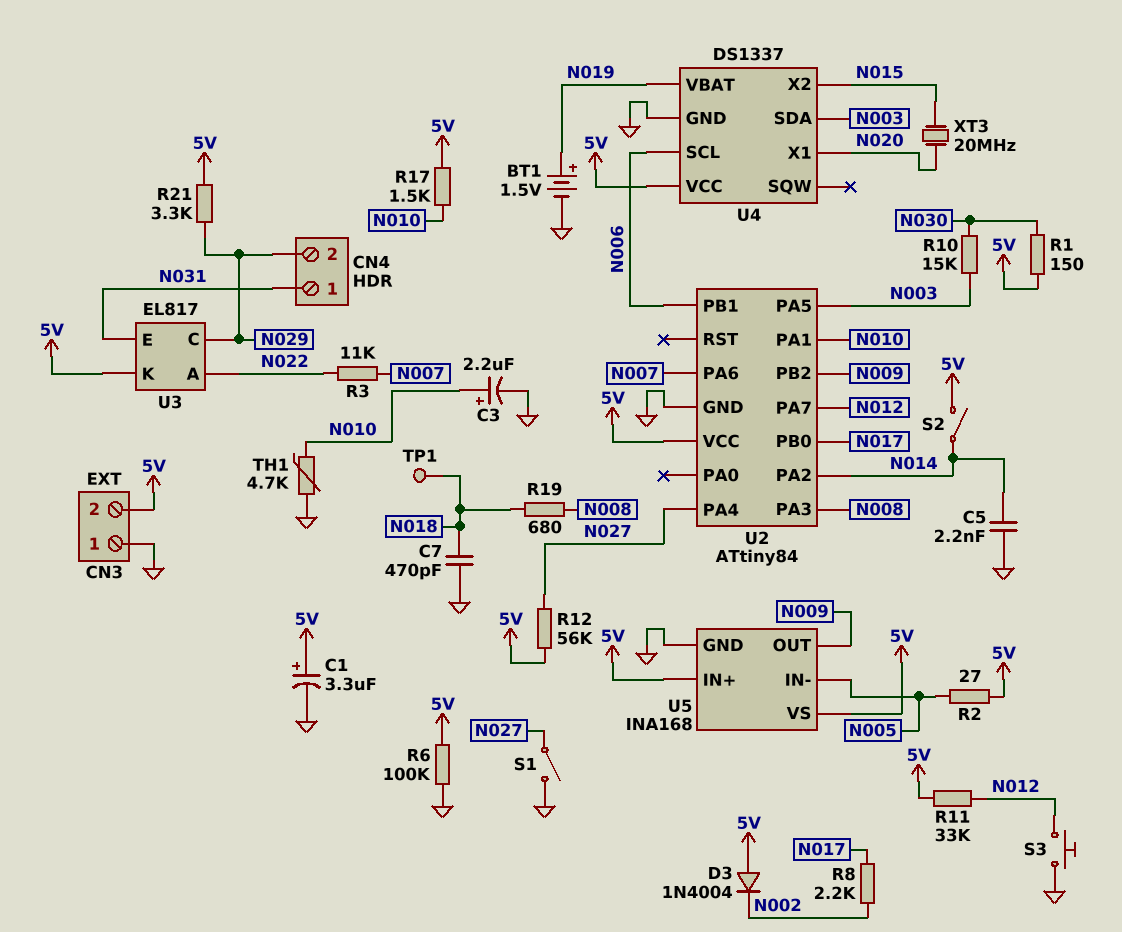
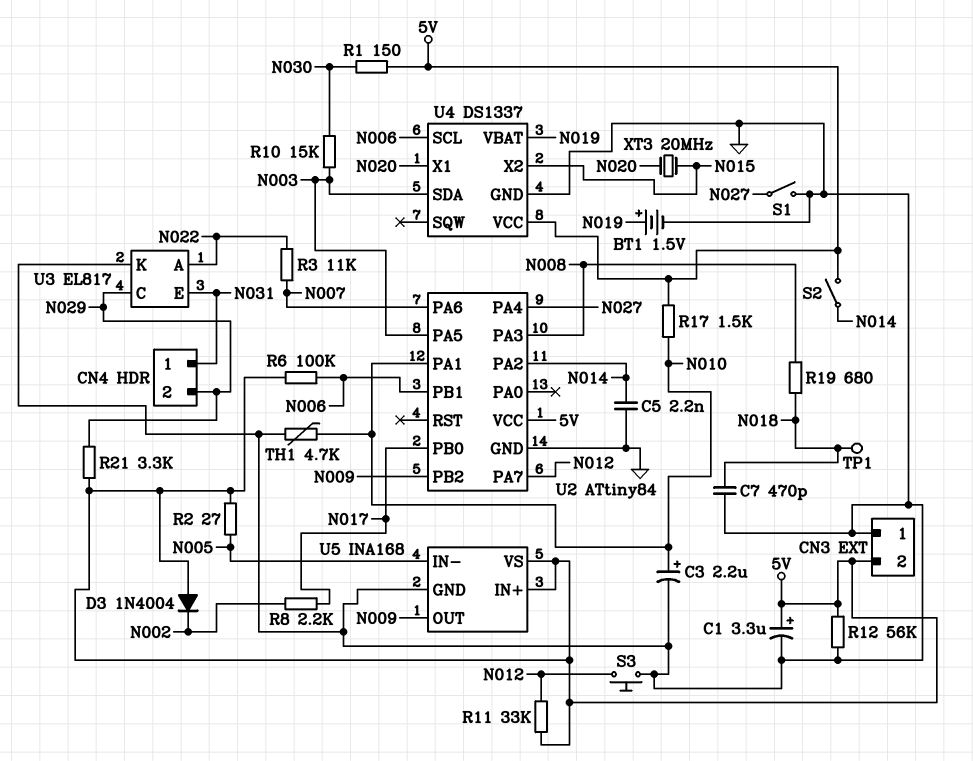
R6: 100k (5V, GND) -> 100k (5V, N006)
R12: 56k (5V, N027) -> 56k (5V, GND)
U3 pin K: 5V -> GND

